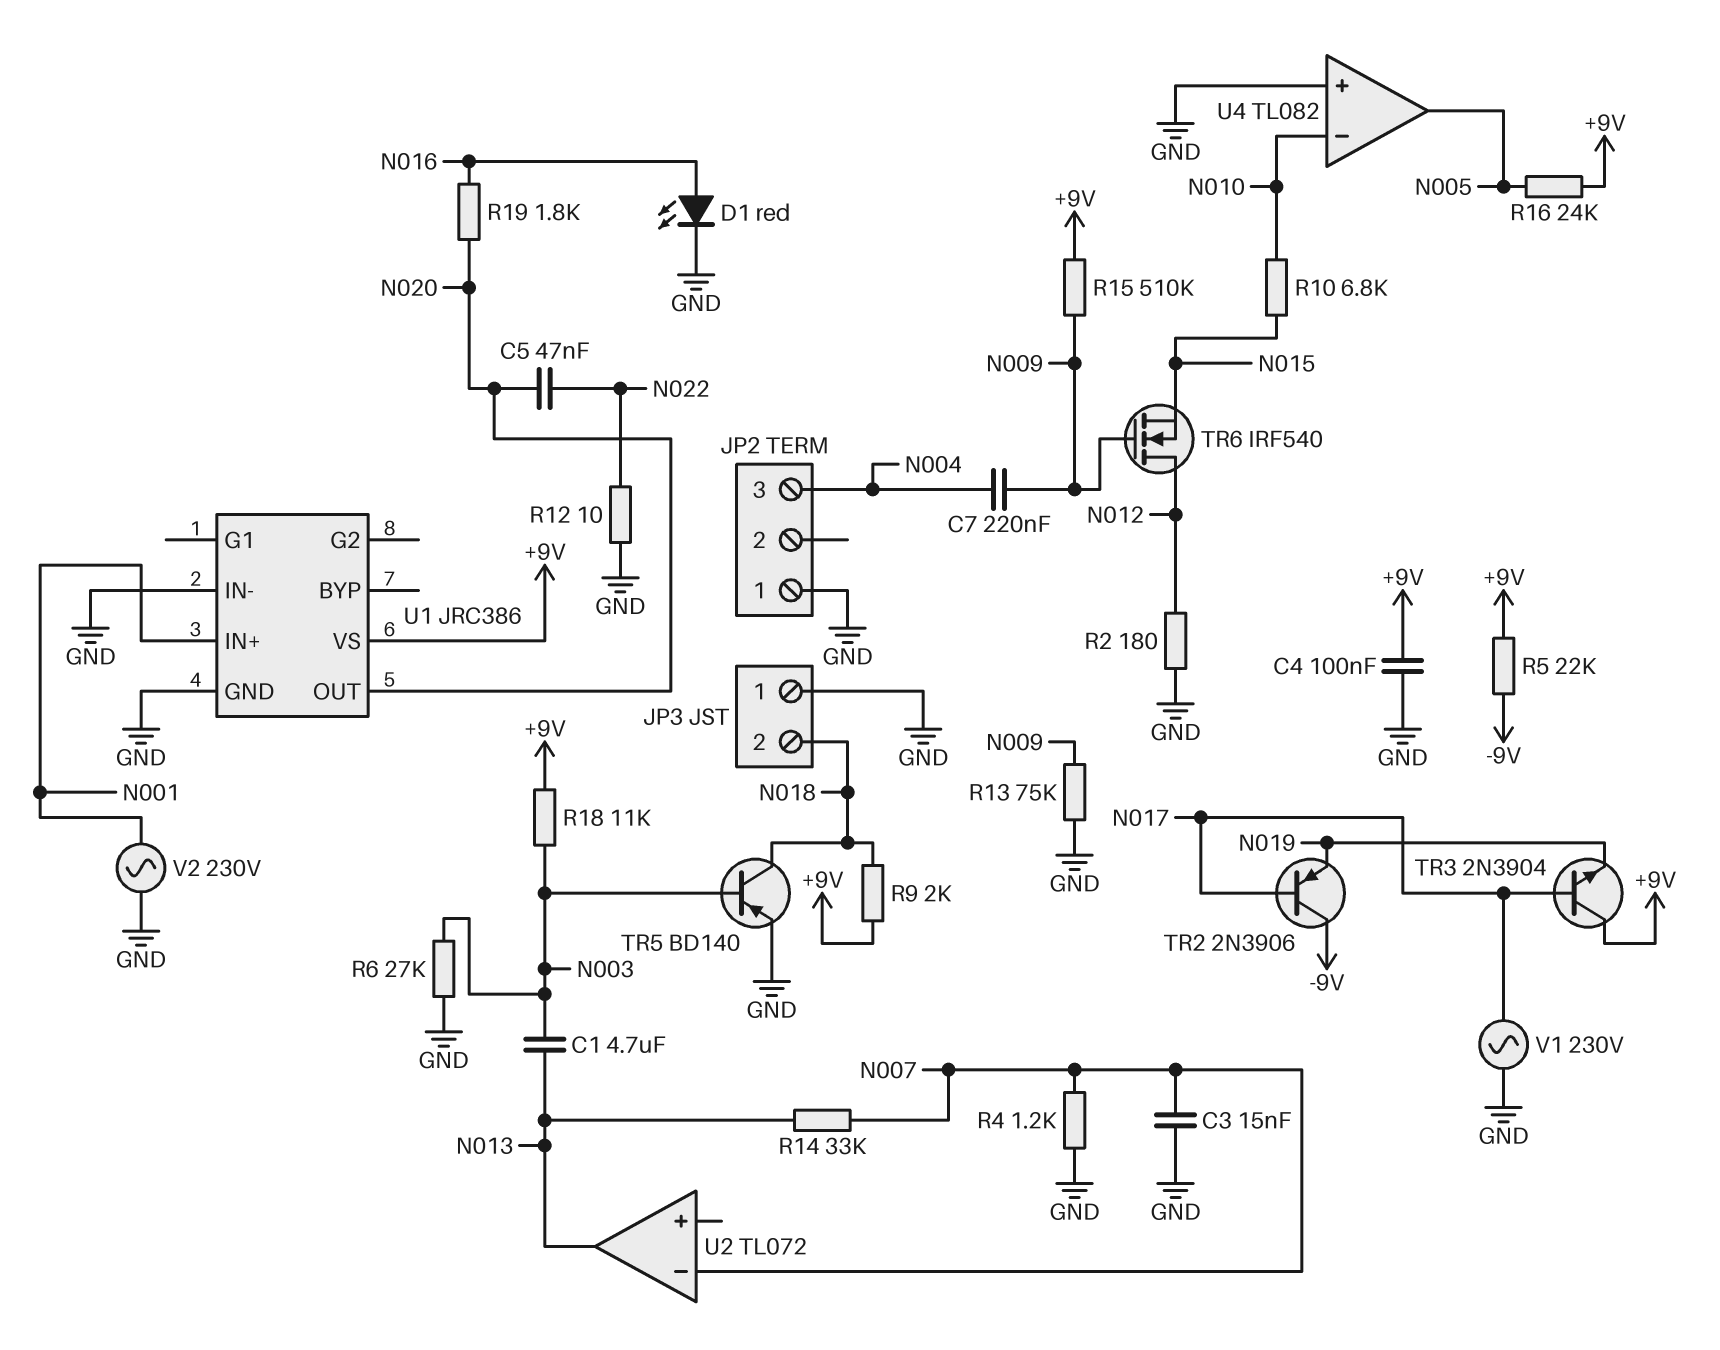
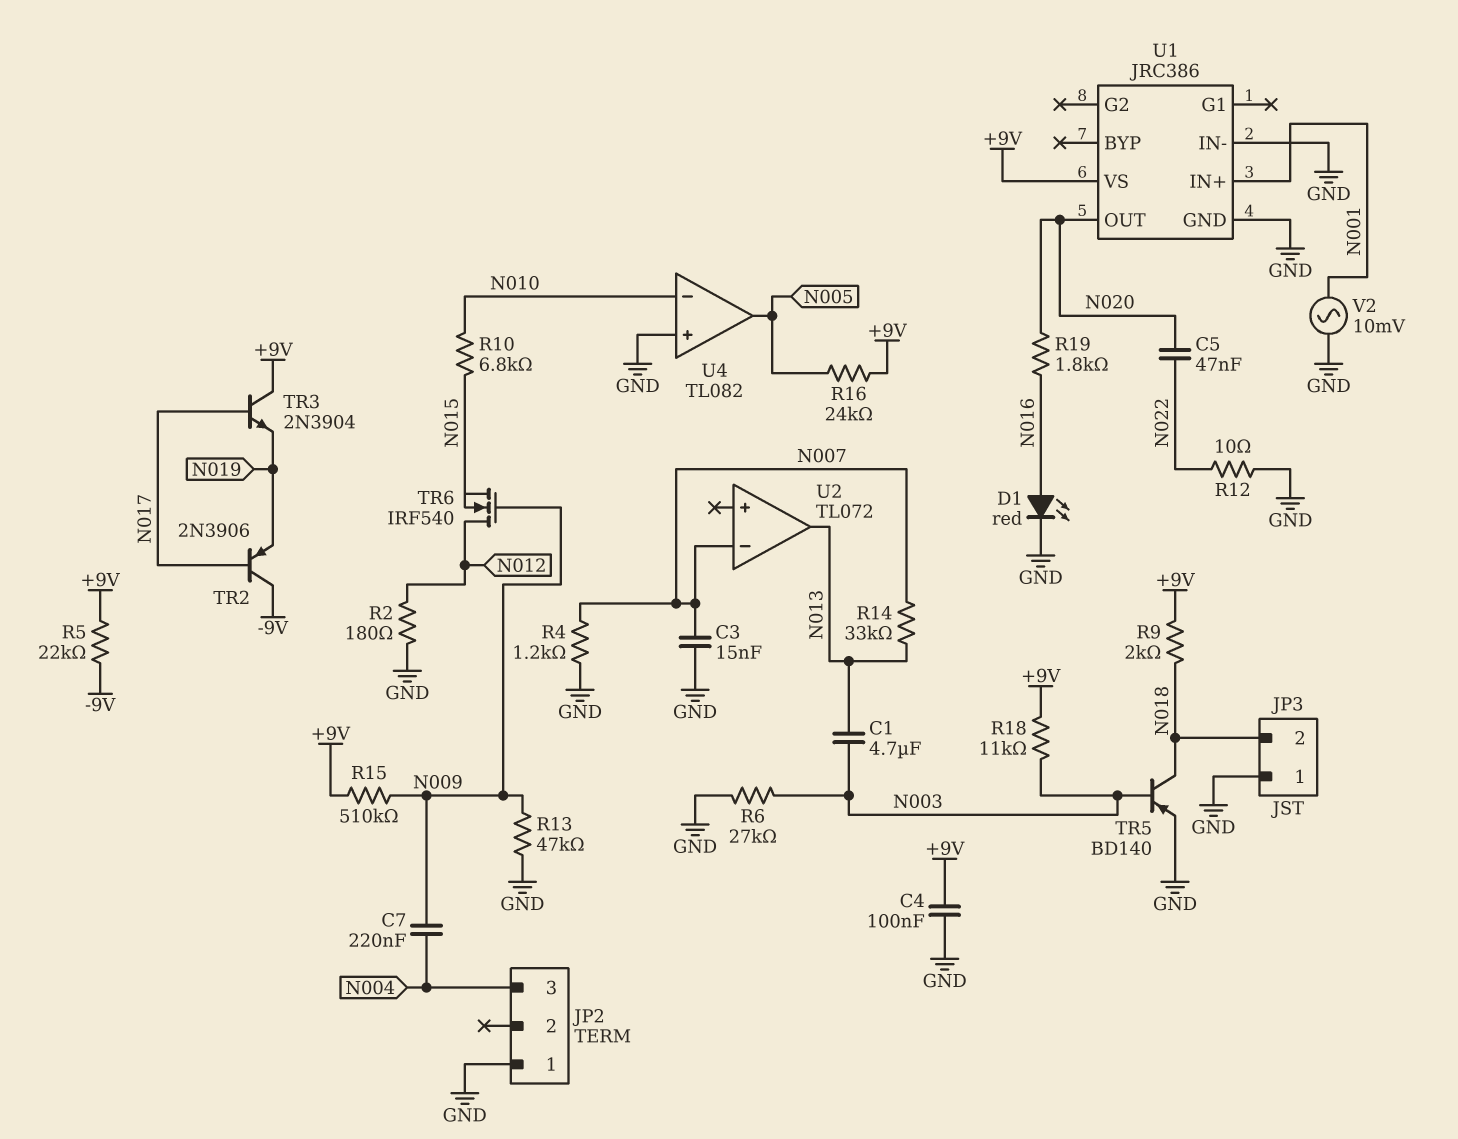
R13: 75k (GND, N009) -> 47k (GND, N009)
V1: AC 230V (GND, N017) -> none
V2: AC 230V (GND, N001) -> AC 10mV (GND, N001)

